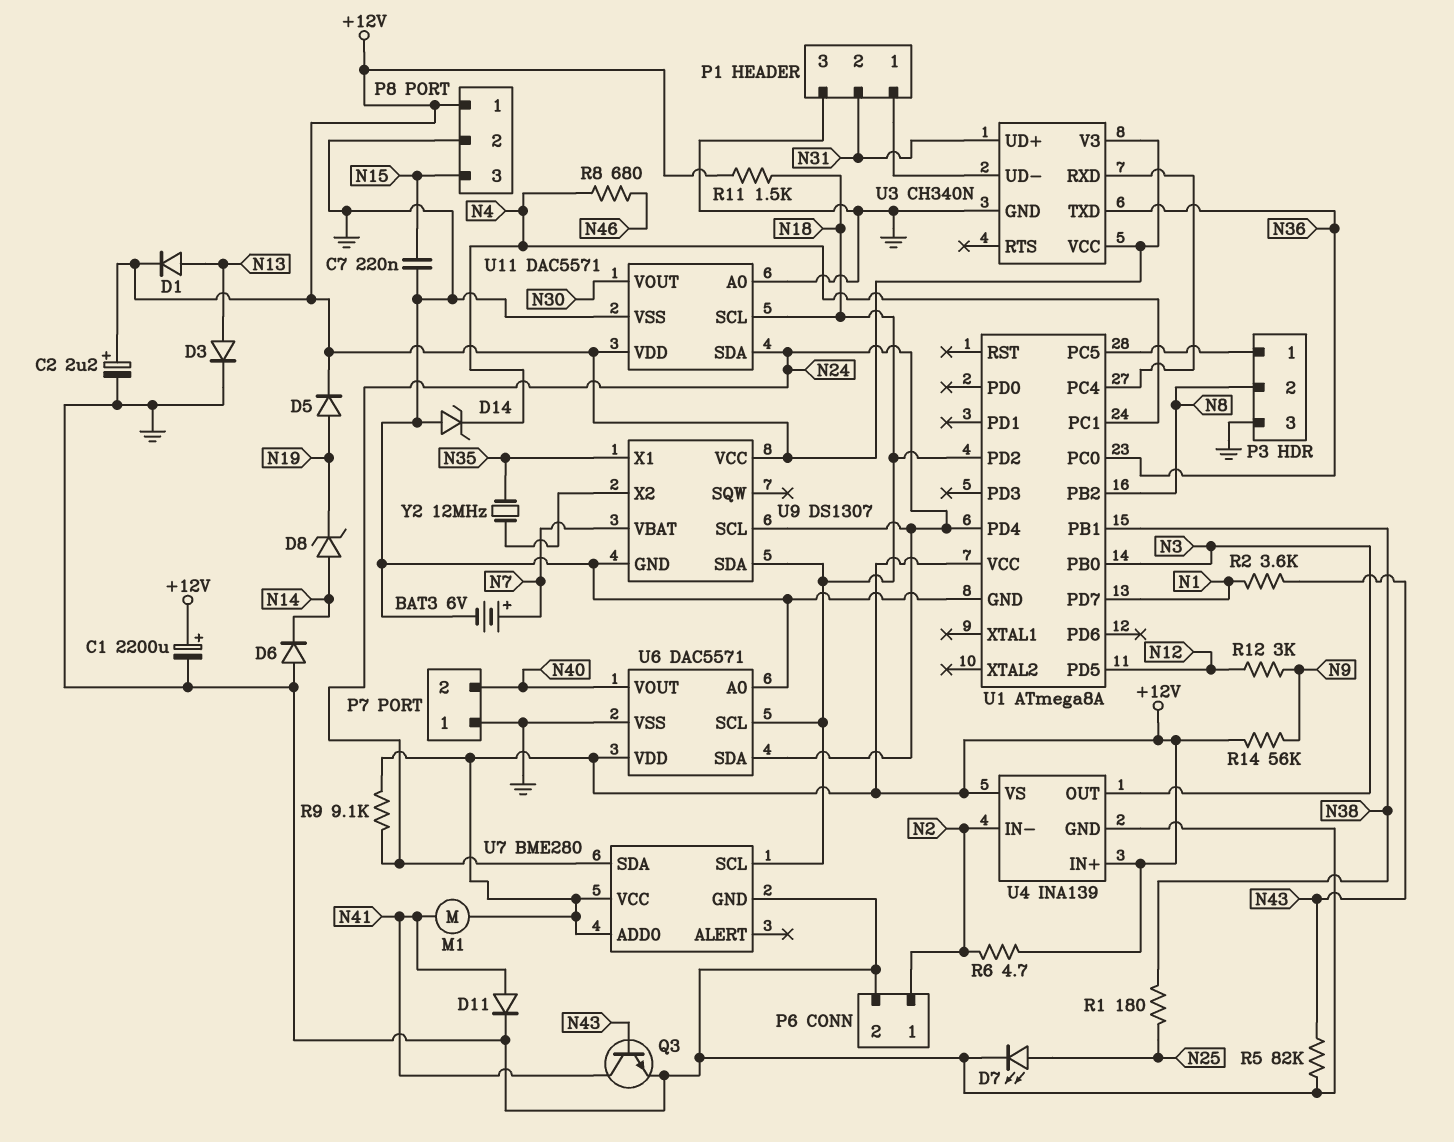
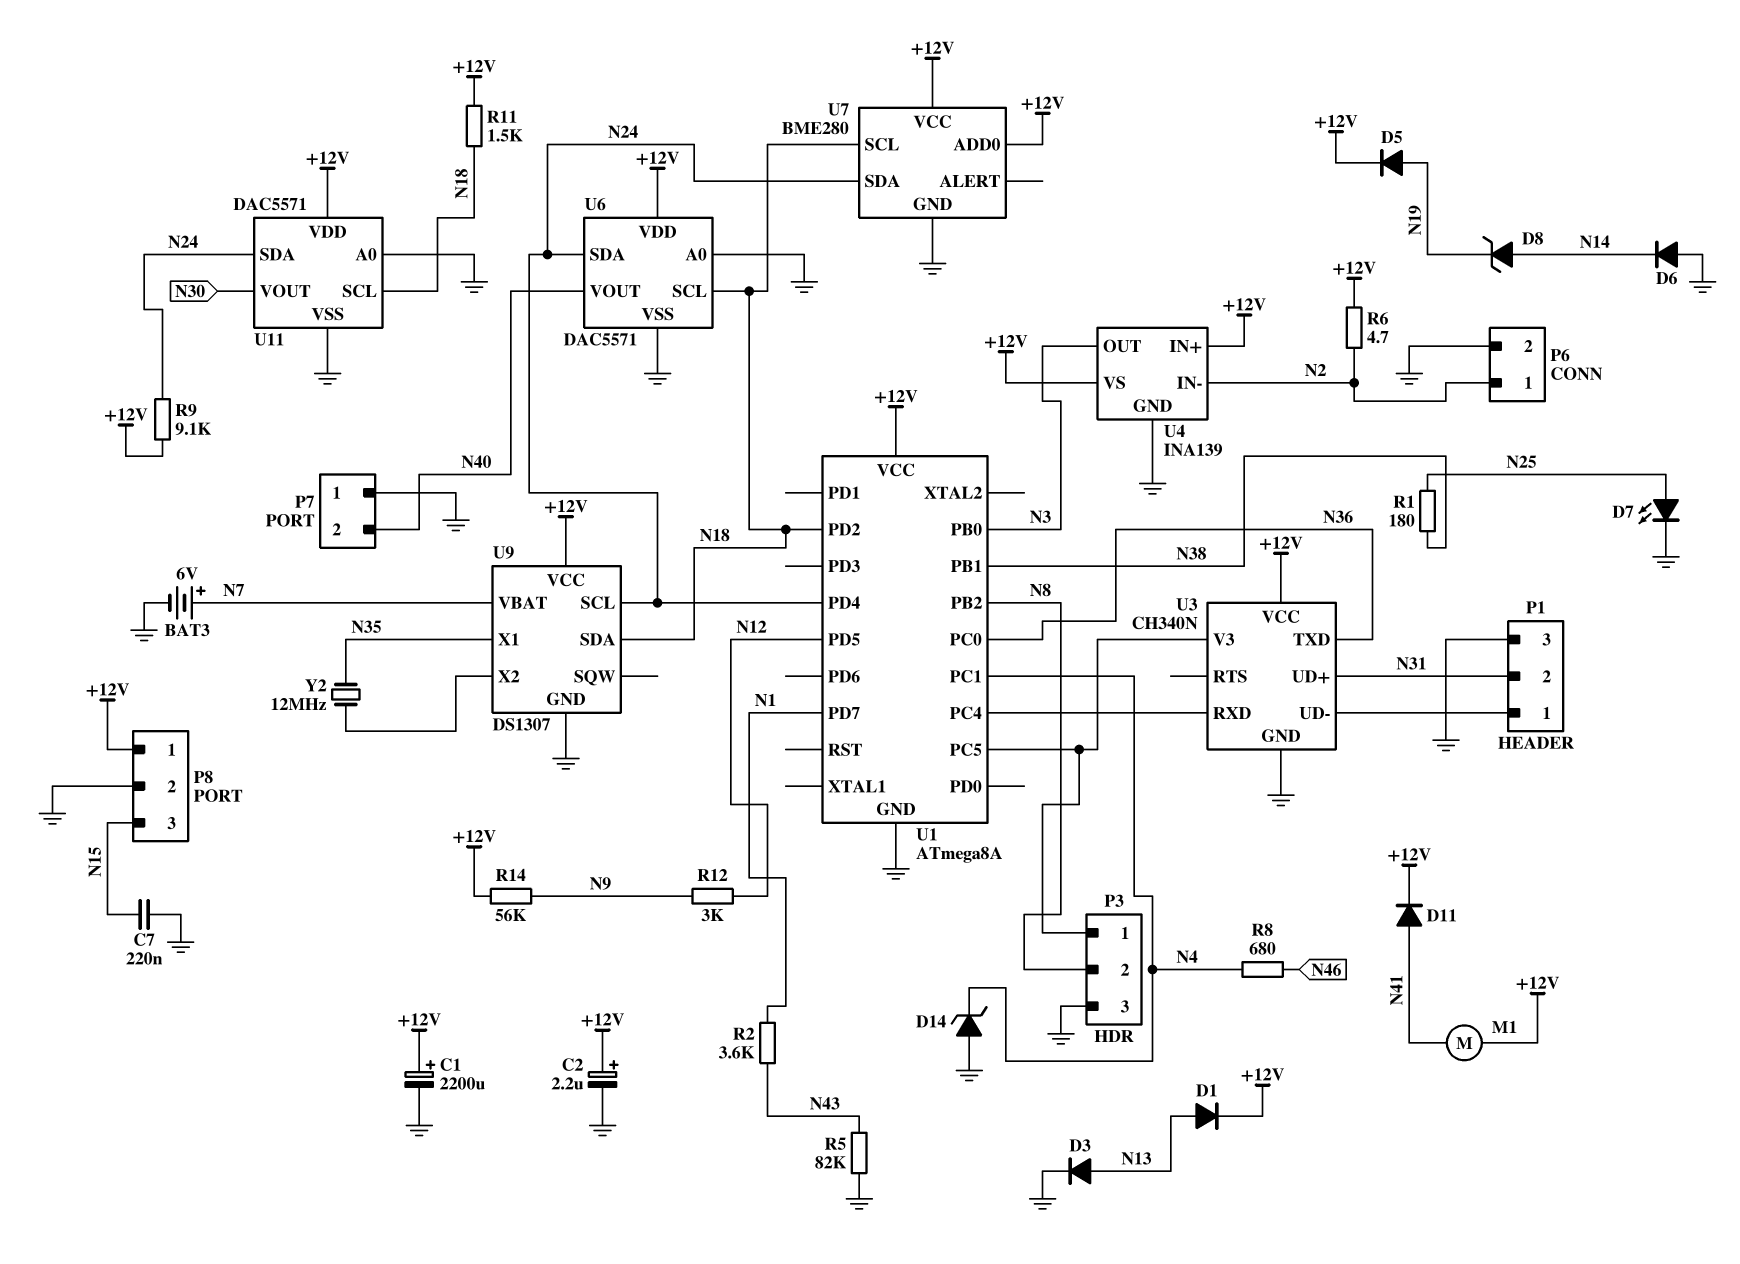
D11: diode (A N41, K GND) -> diode (A N41, K +12V)
Q3: NPN (B N43, C N41, E GND) -> none
U3 pin V3: +12V -> P3/1

